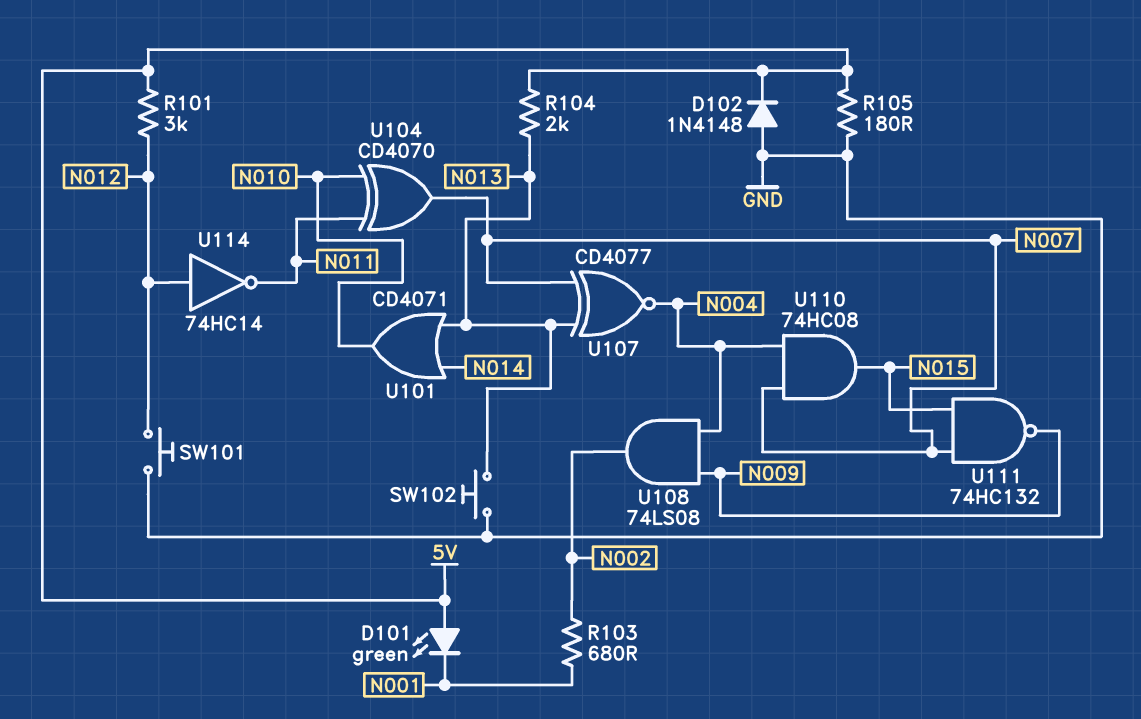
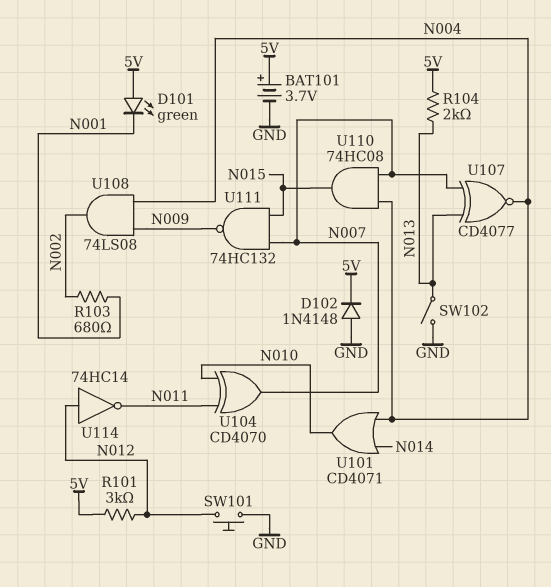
BAT101: none -> 3.7V (plus 5V, minus GND)
R105: 180 (5V, GND) -> none
SW102: button (GND, N013) -> switch (GND, N013)
U101: OR CD4071 (in N013, in N014, out N010) -> OR CD4071 (in N004, in N014, out N010)

